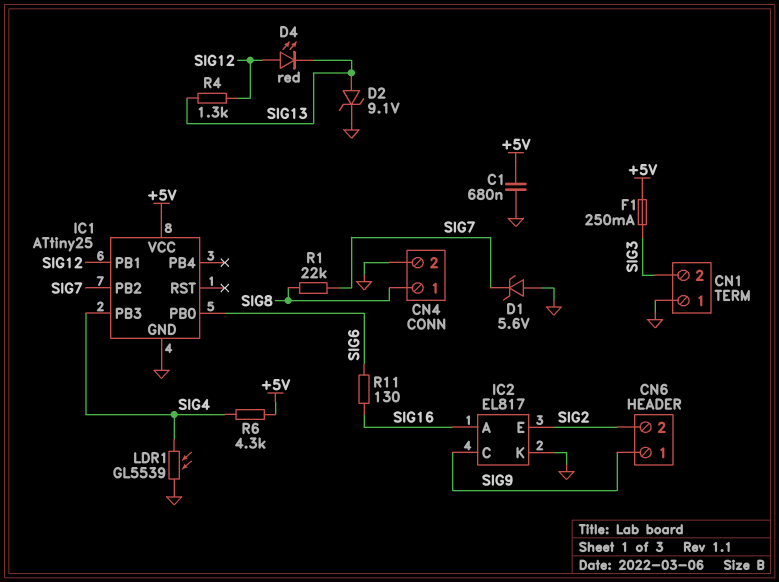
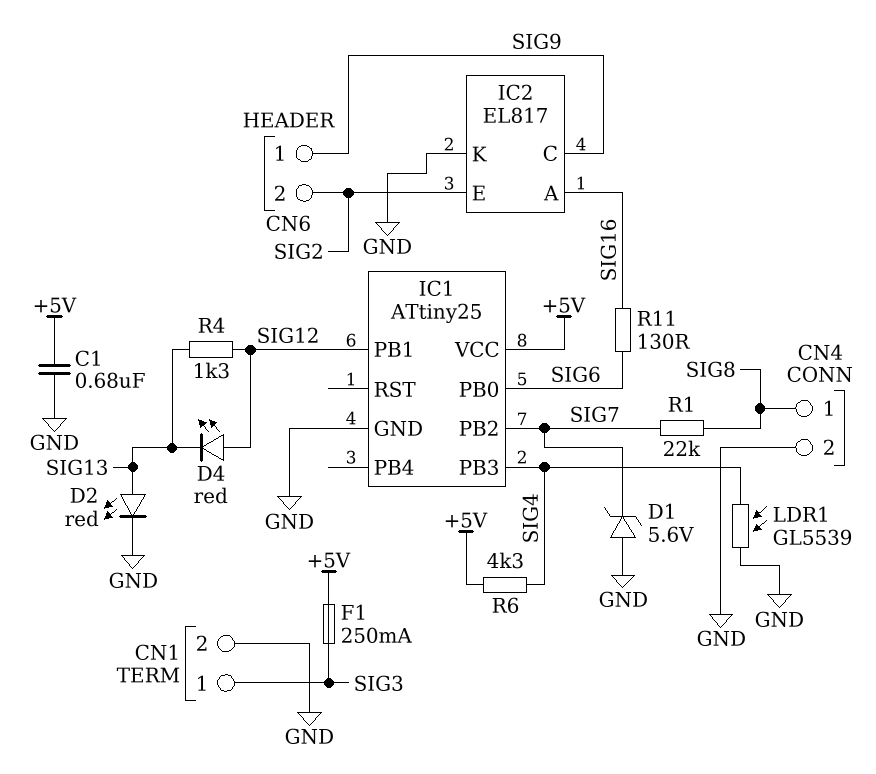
CN1 pin 1: GND -> SIG3
CN1 pin 2: SIG3 -> GND
D2: zener 9.1V (A SIG13, K GND) -> LED red (A SIG13, K GND)

